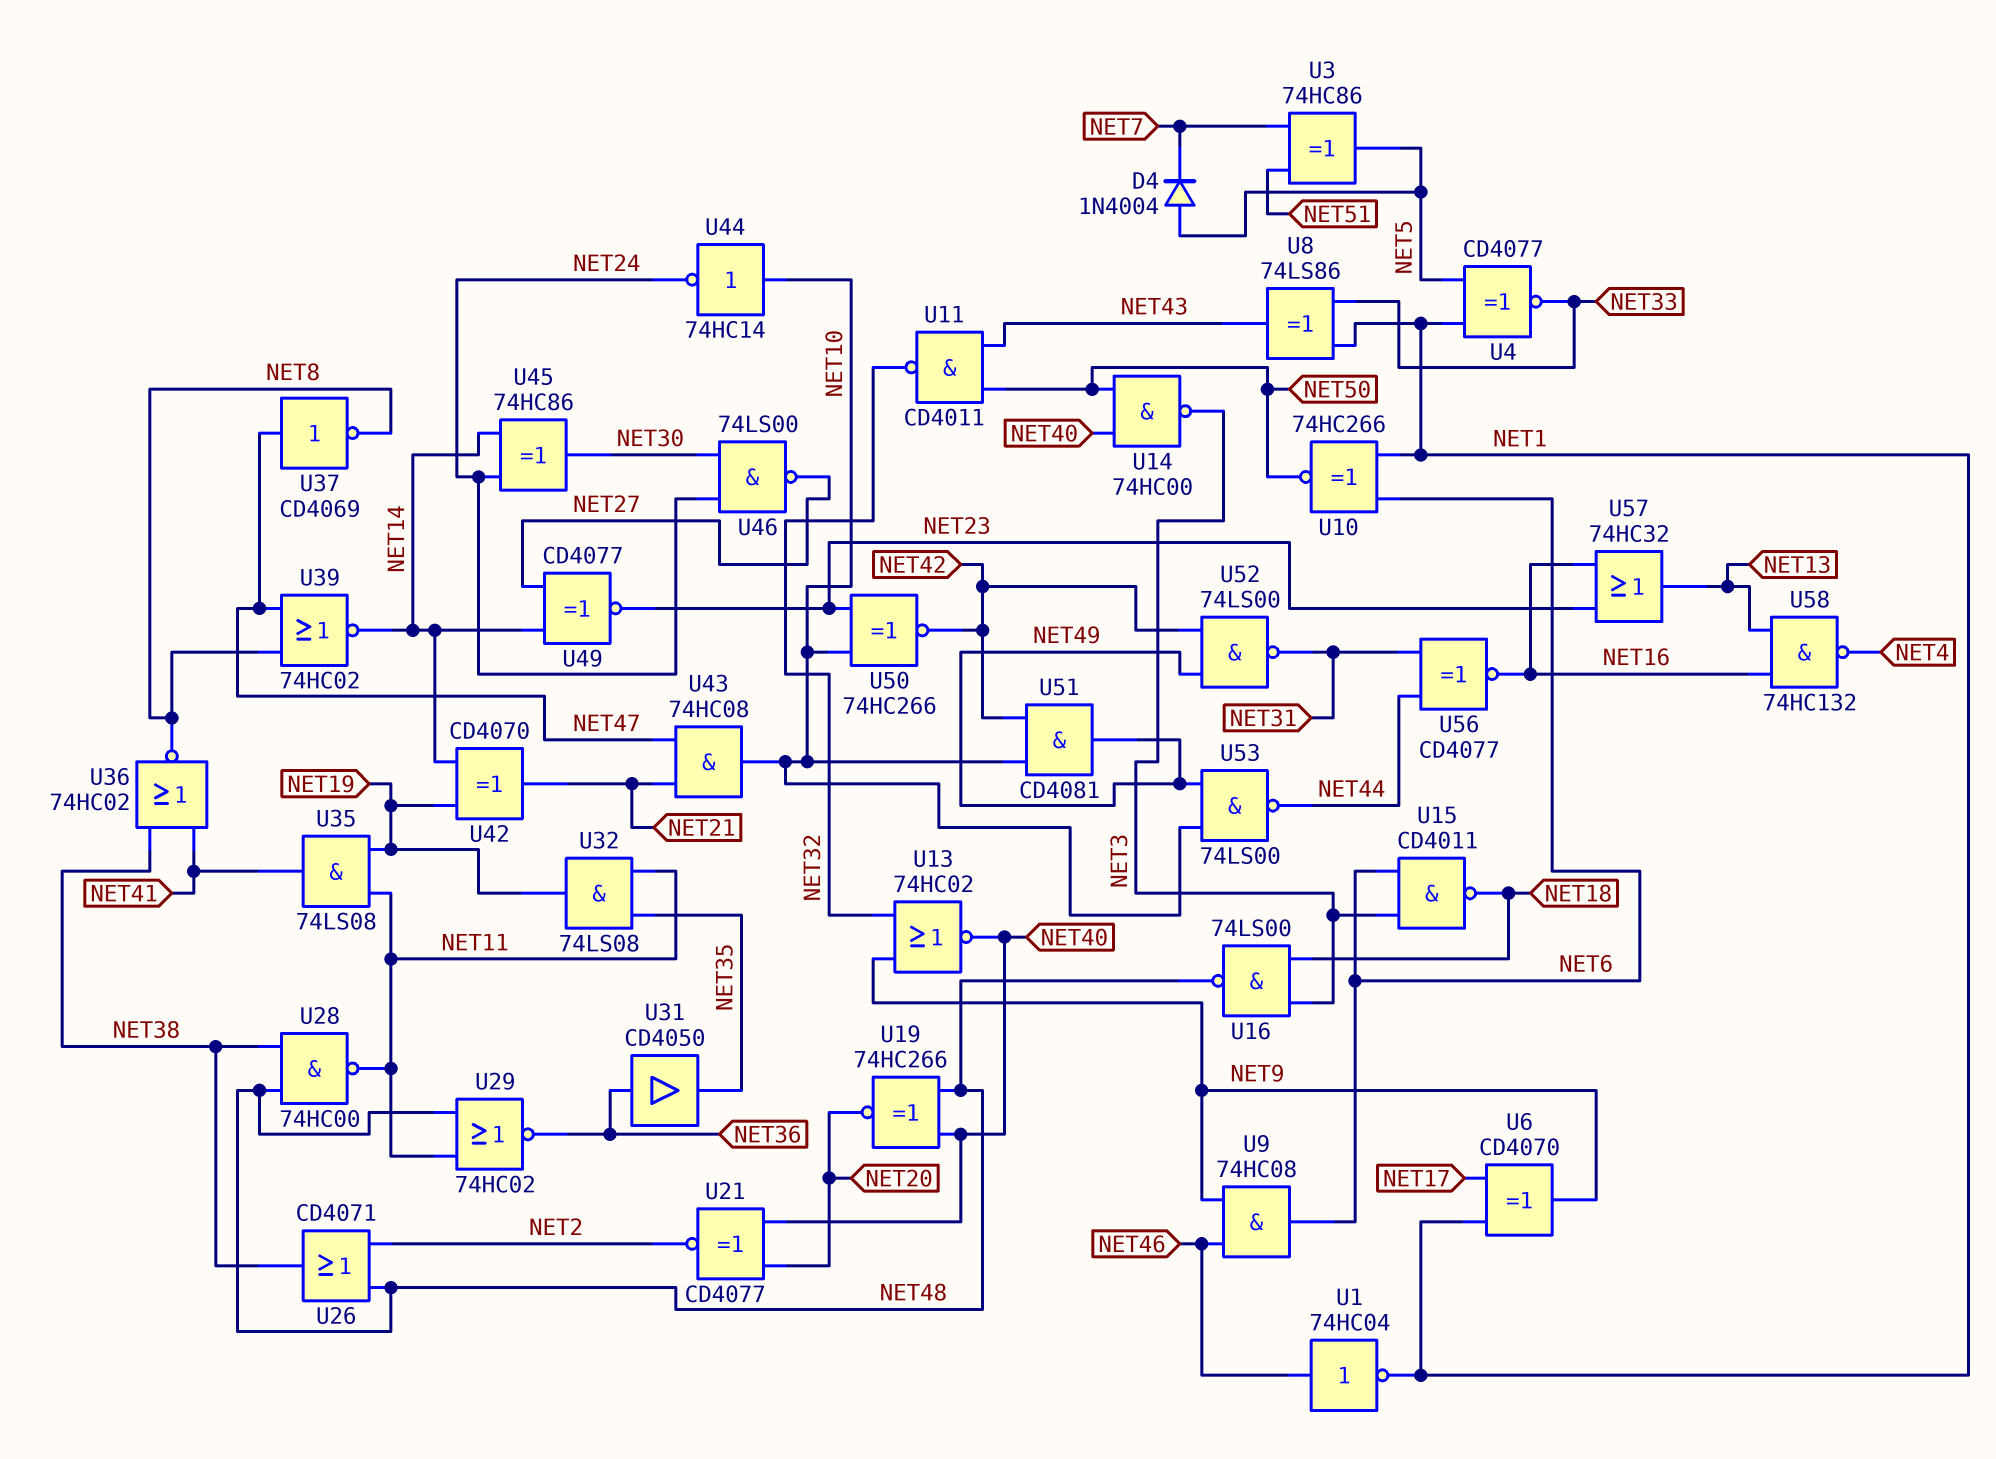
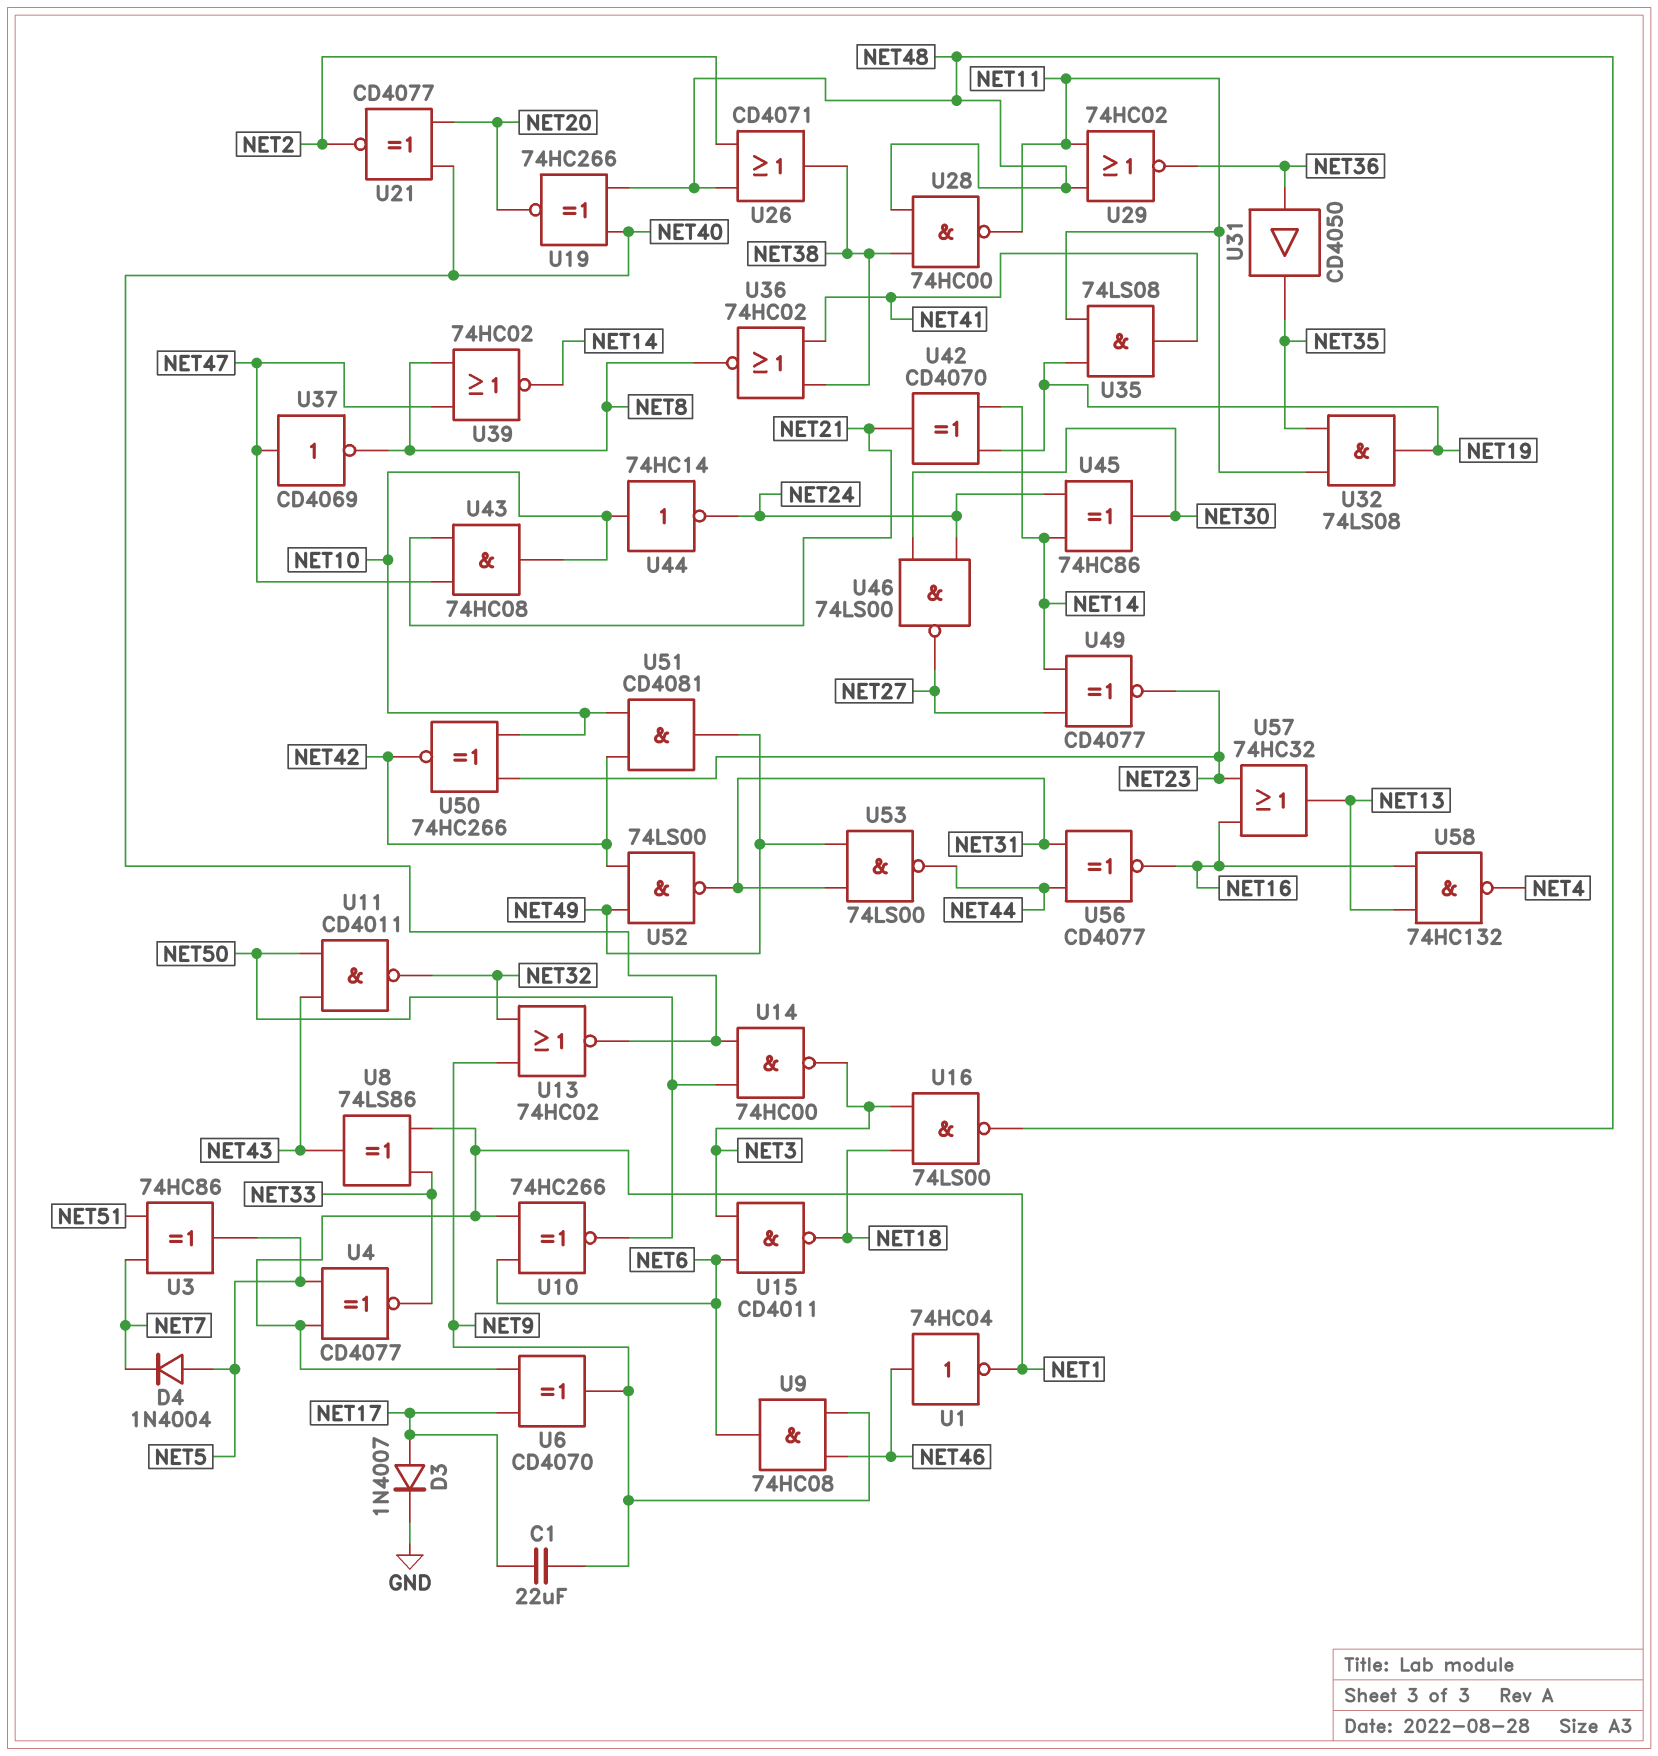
C1: none -> 22uF (NET9, NET17)
D3: none -> diode 1N4007 (A NET17, K GND)
U53: NAND 74LS00 (in NET10, in NET49, out NET44) -> NAND 74LS00 (in NET31, in NET49, out NET44)

